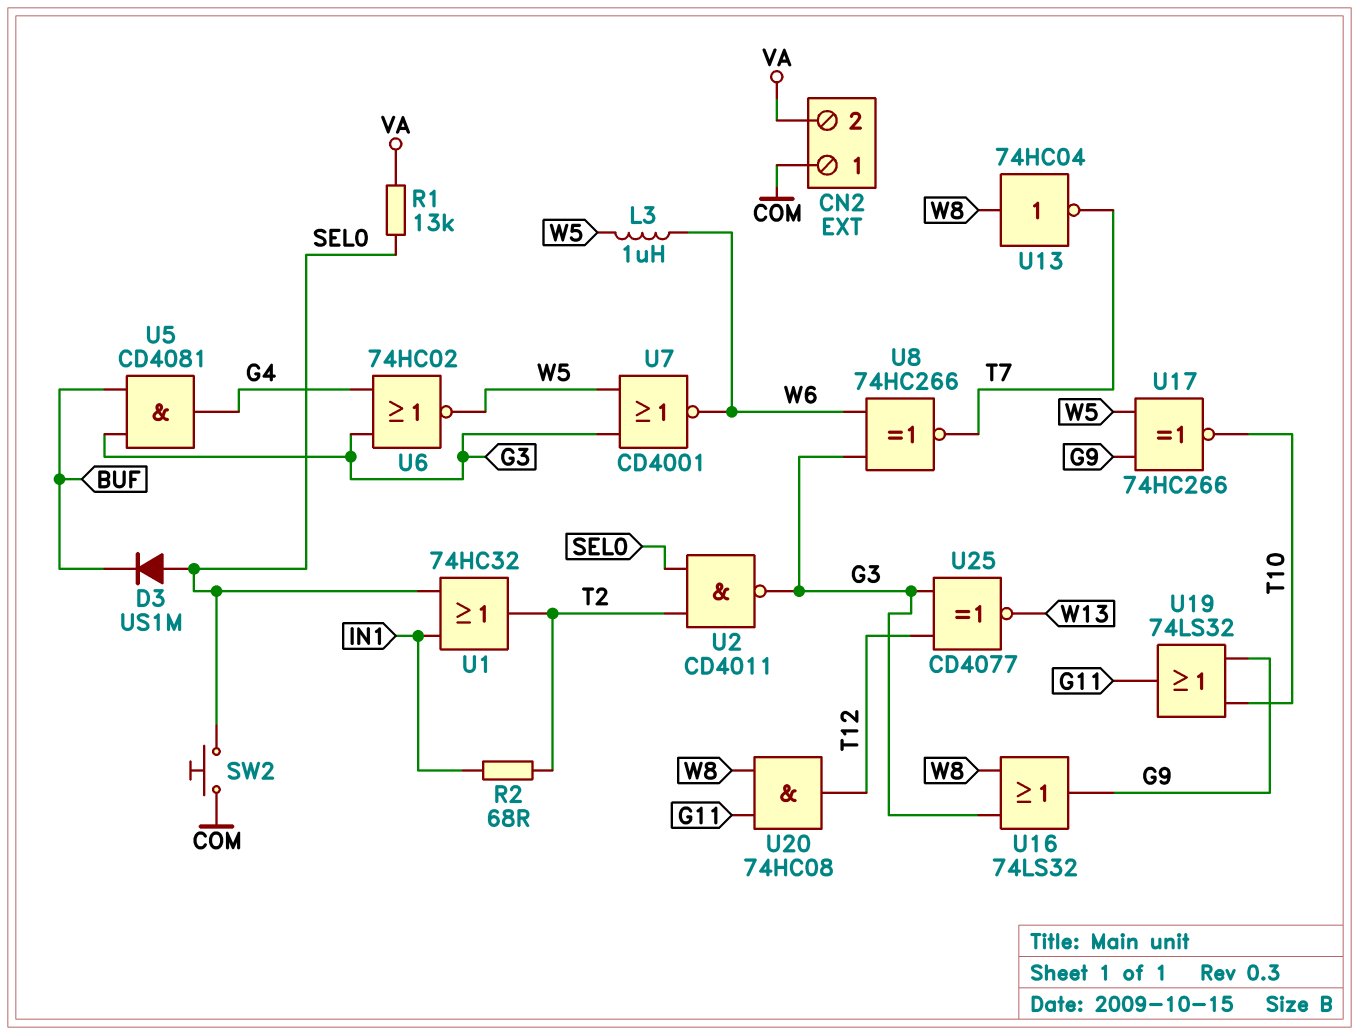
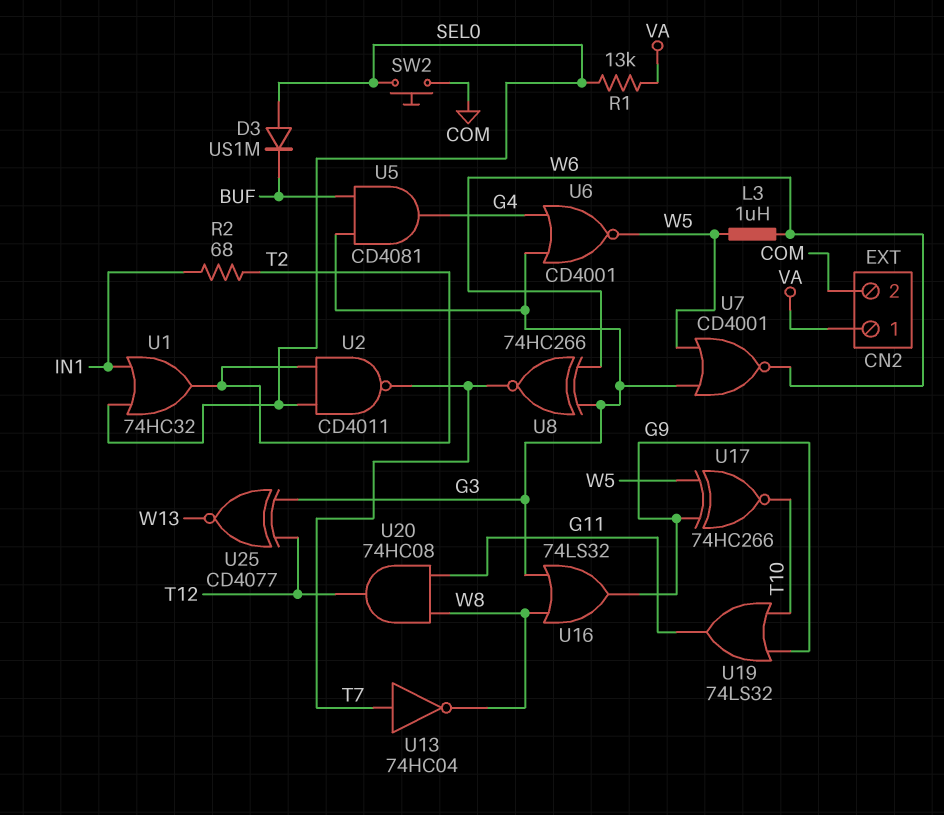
CN2 pin 1: COM -> VA
CN2 pin 2: VA -> COM
U2: NAND CD4011 (in SEL0, in T2, out G3) -> NAND CD4011 (in SEL0, in T2, out T7)
U6: NOR 74HC02 (in G3, in G4, out W5) -> NOR CD4001 (in G3, in G4, out W5)
U13: NOT 74HC04 (in W8, out T7) -> NOT 74HC04 (in T7, out W8)

